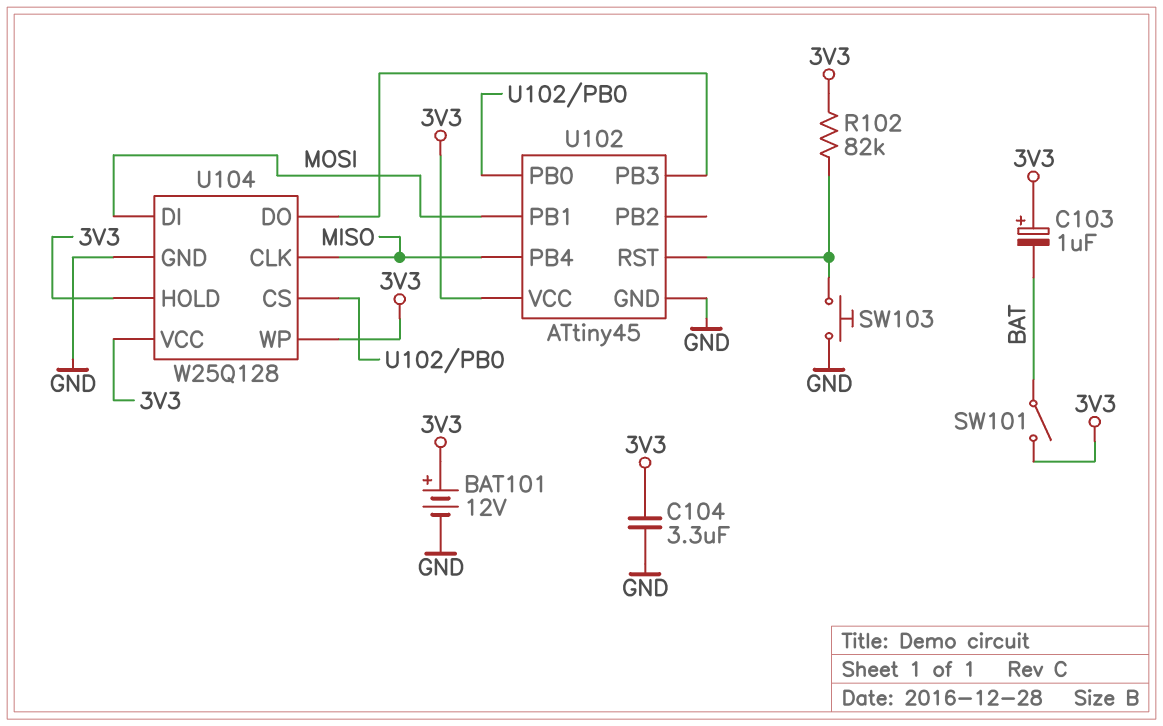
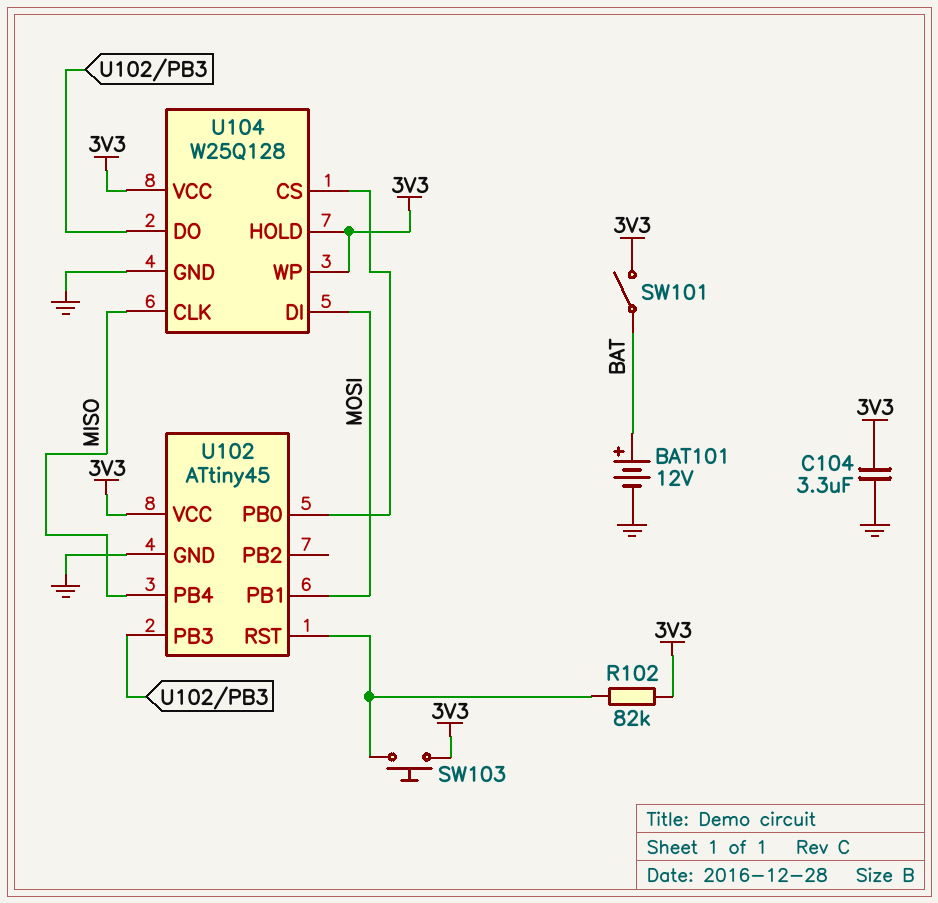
BAT101: 12V (plus 3V3, minus GND) -> 12V (plus BAT, minus GND)
C103: 1uF (plus 3V3, minus BAT) -> none
SW103: button (GND, U102/RST) -> button (3V3, U102/RST)

